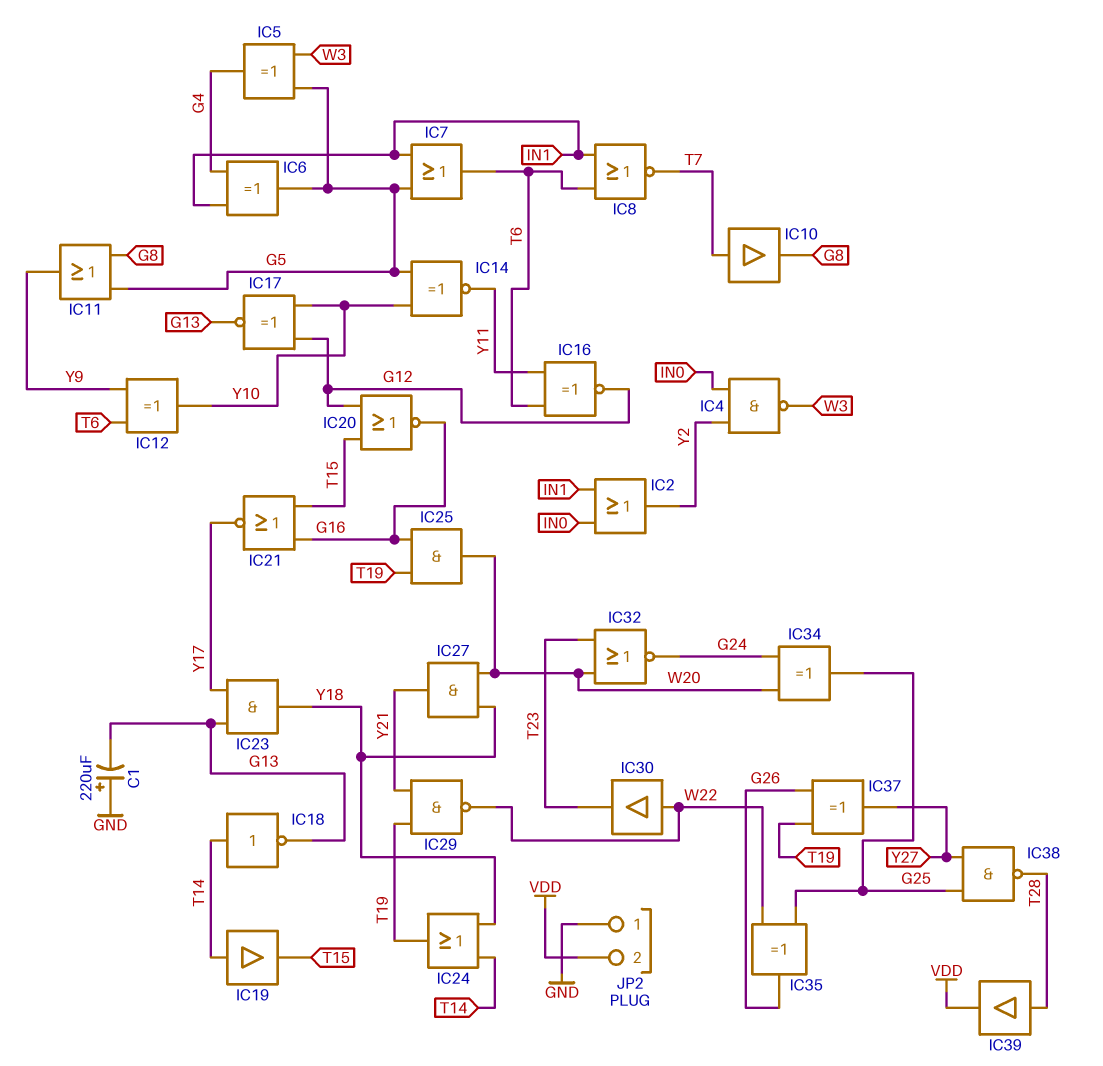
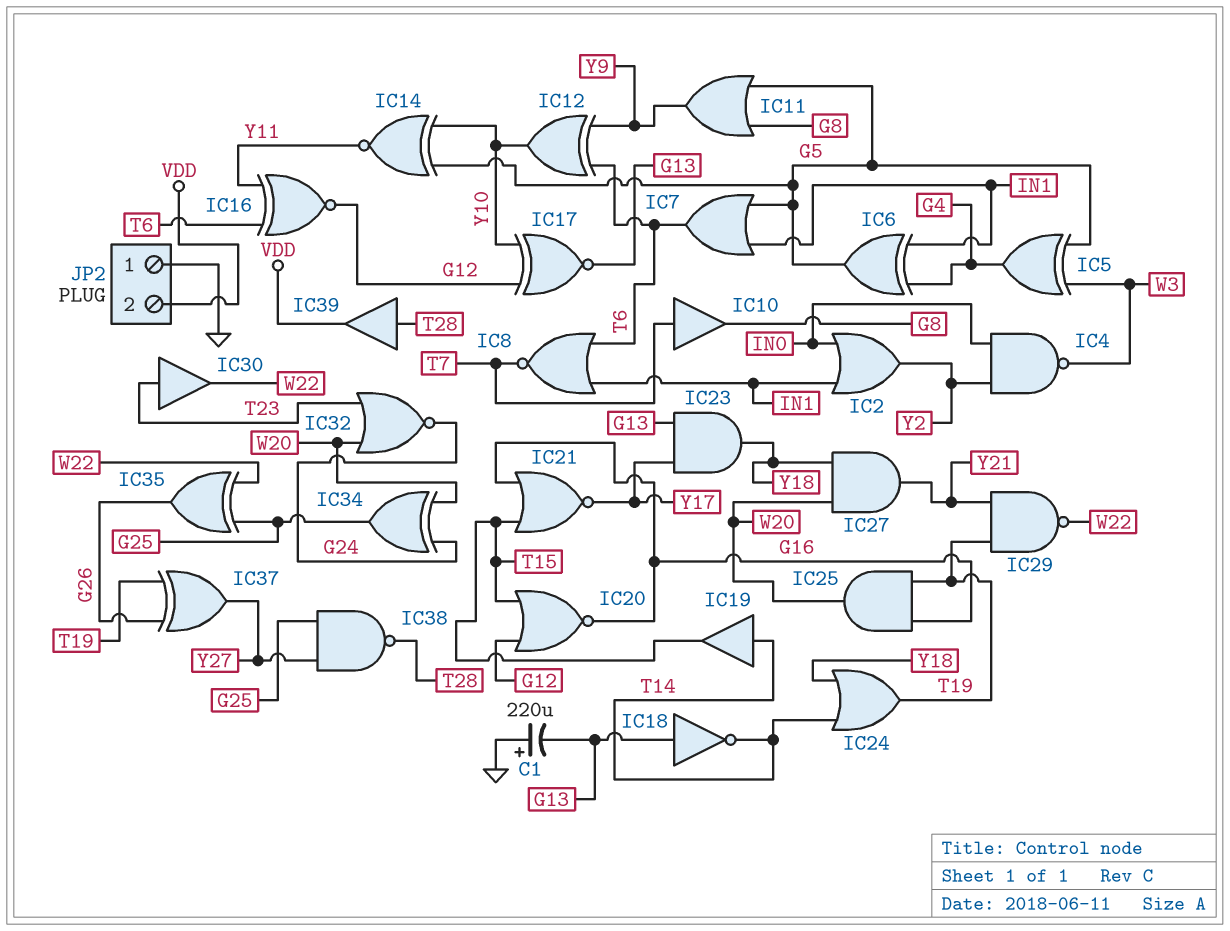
IC18: NOT (in T14, out G13) -> NOT (in G13, out T14)
IC30: buffer (in W22, out T23) -> buffer (in T23, out W22)

